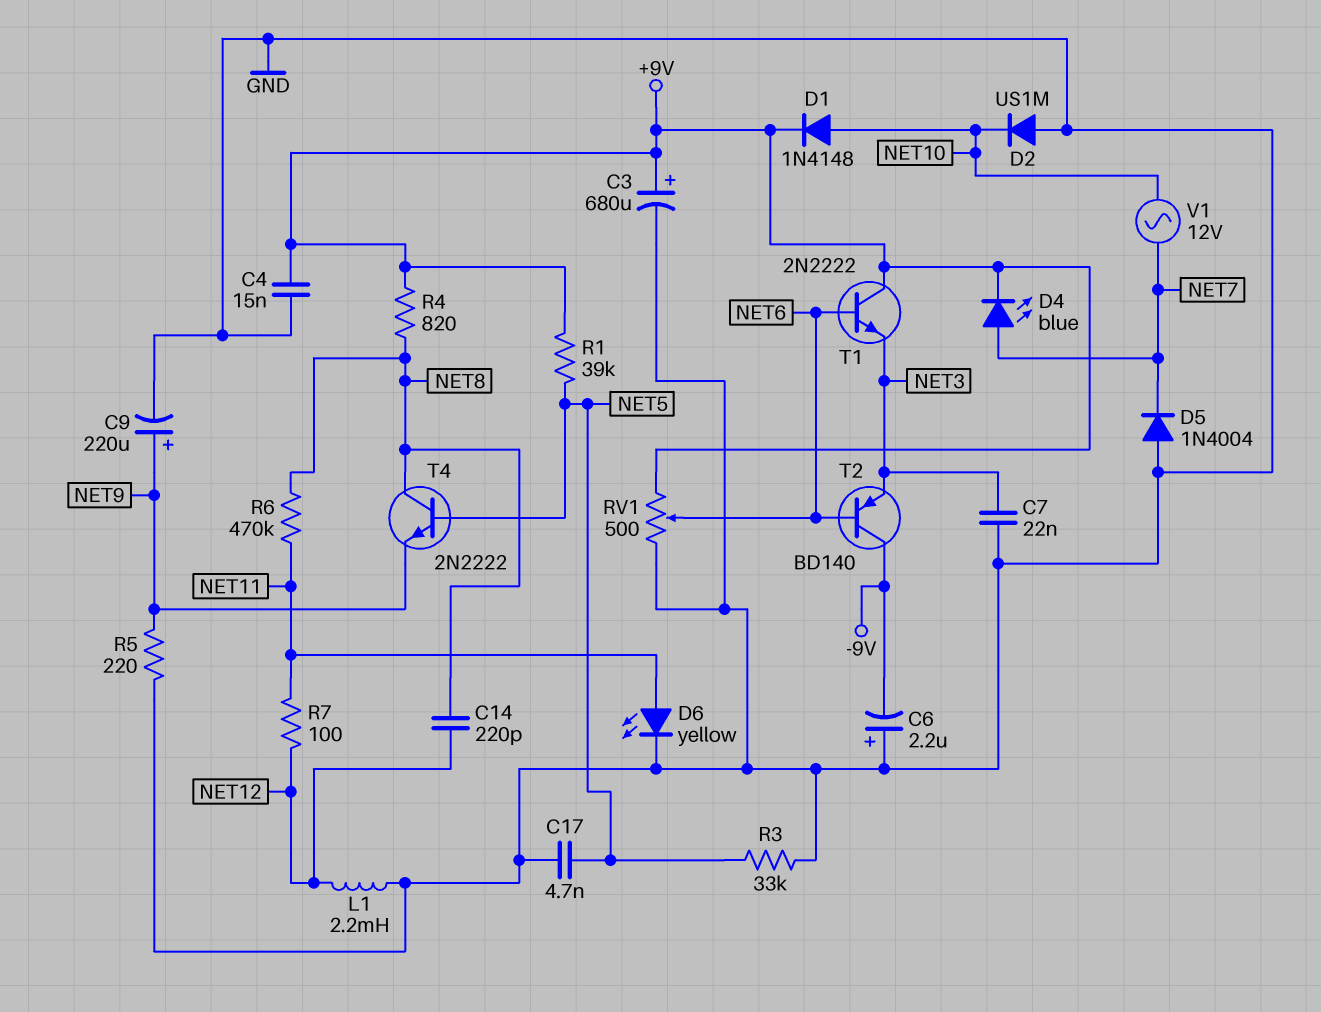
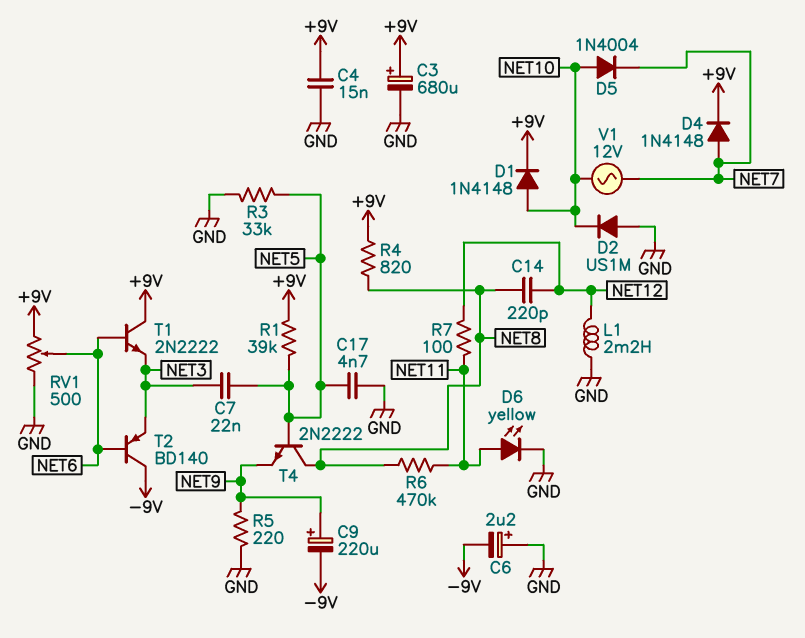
C7: 22nF (GND, NET3) -> 22nF (NET3, NET5)
C9: 220uF (plus NET9, minus GND) -> 220uF (plus NET9, minus -9V)
D4: LED blue (A NET7, K +9V) -> diode 1N4148 (A NET7, K +9V)
D5: diode 1N4004 (A GND, K NET7) -> diode 1N4004 (A NET10, K NET7)

